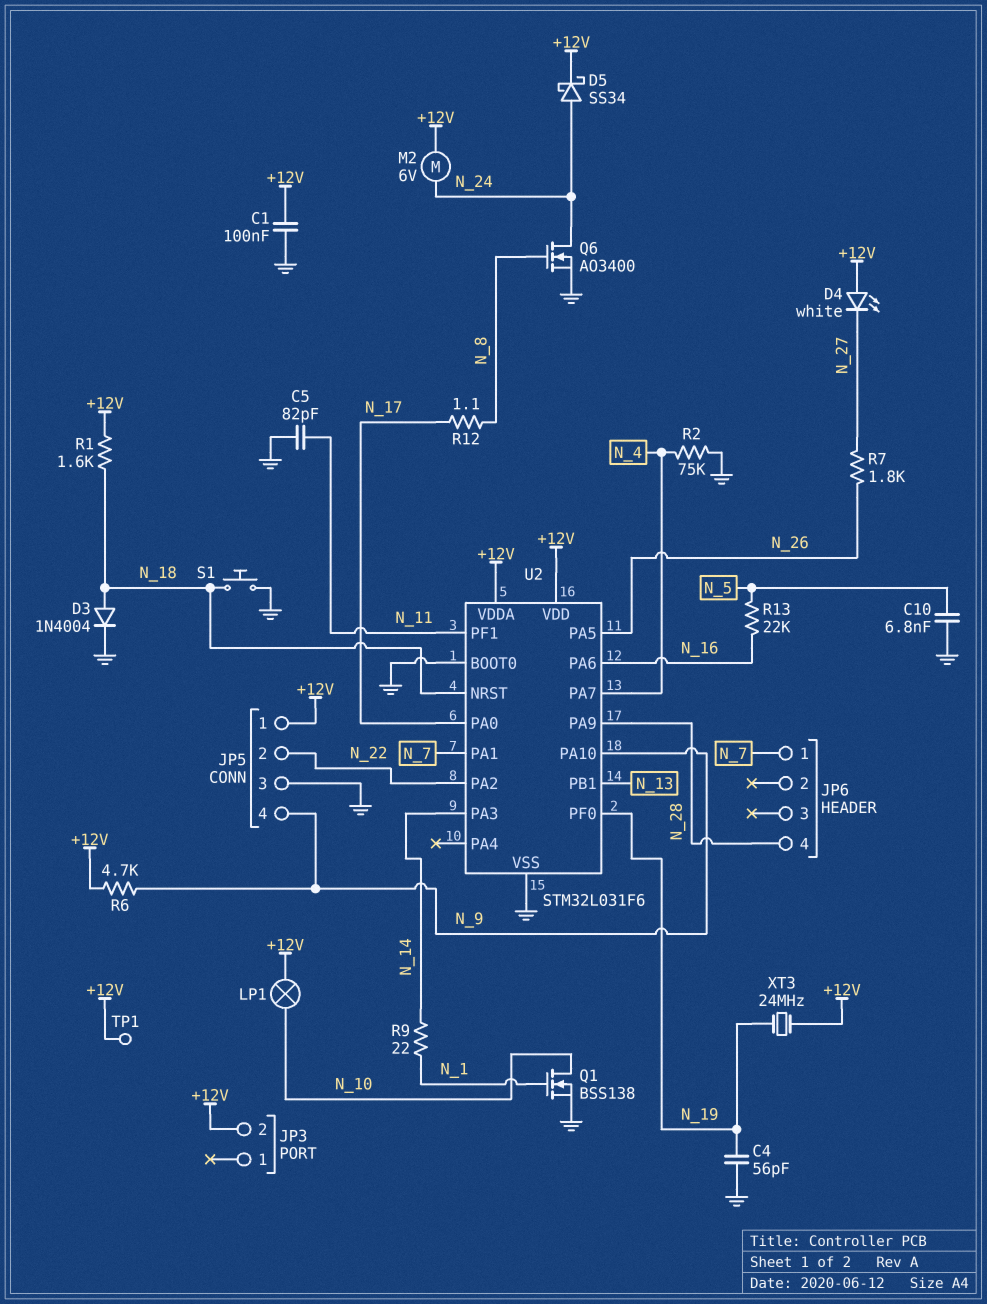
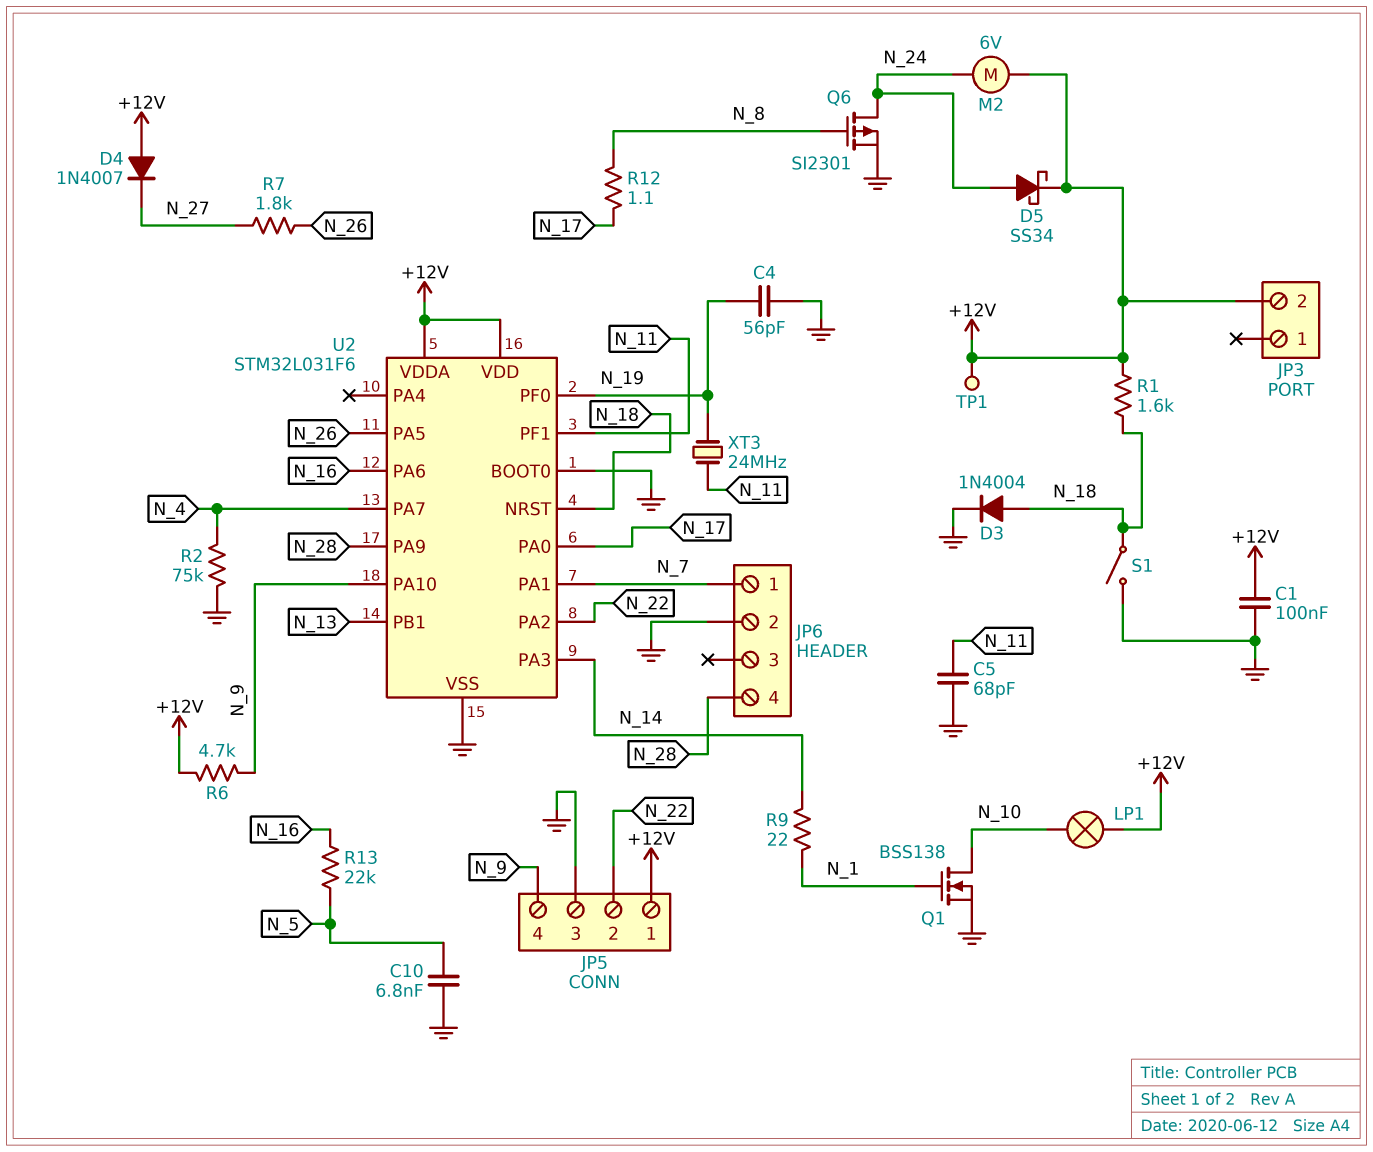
C5: 82pF (GND, N_11) -> 68pF (GND, N_11)
D4: LED white (A +12V, K N_27) -> diode 1N4007 (A +12V, K N_27)
JP6 pin 2: none -> GND
Q6: NMOS AO3400 (G N_8, D N_24, S GND) -> PMOS SI2301 (G N_8, D N_24, S GND)
S1: button (GND, N_18) -> switch (GND, N_18)
XT3: 24MHz (+12V, N_19) -> 24MHz (N_11, N_19)

